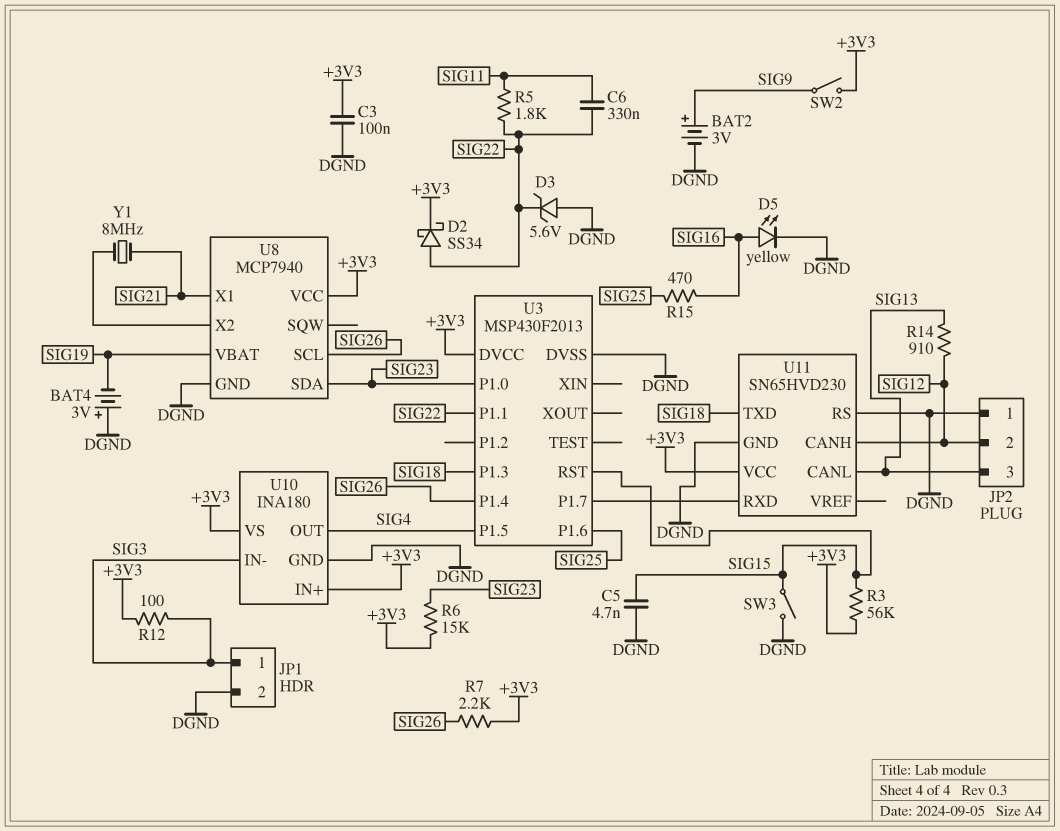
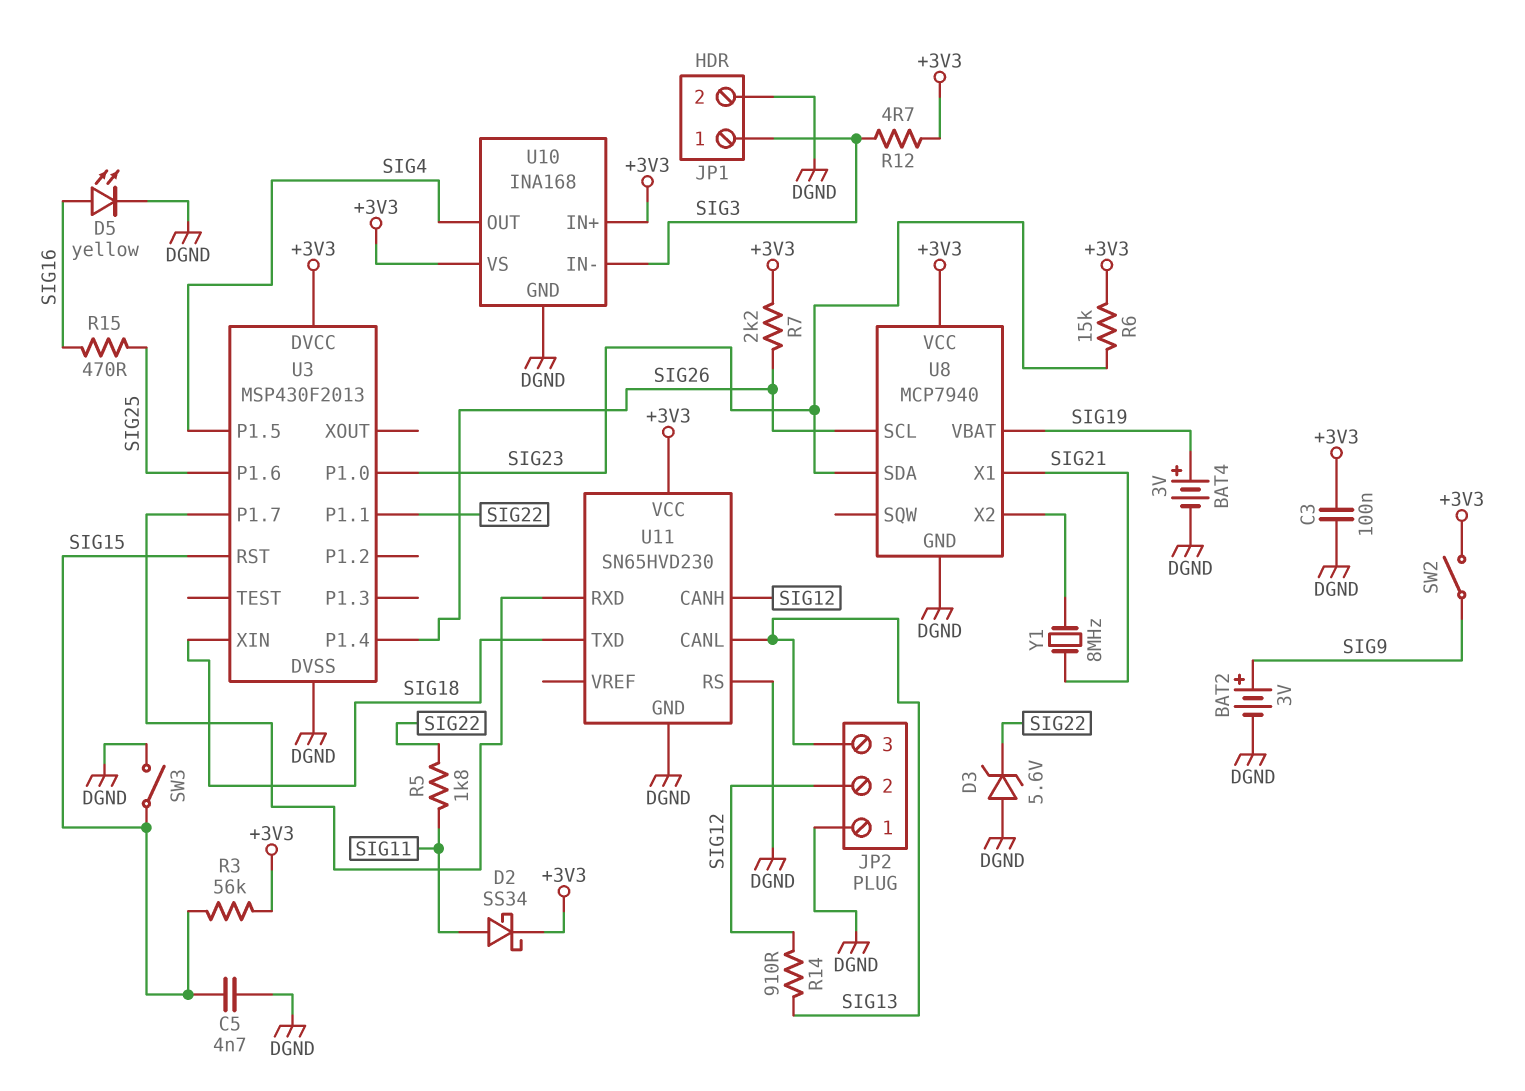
BAT4: 3V (plus DGND, minus SIG19) -> 3V (plus SIG19, minus DGND)
C6: 330nF (SIG11, SIG22) -> none
D2: schottky SS34 (A SIG22, K +3V3) -> schottky SS34 (A SIG11, K +3V3)
R12: 100 (+3V3, SIG3) -> 4.7 (+3V3, SIG3)
U3 pin P1.3: SIG18 -> none
U3 pin XIN: none -> SIG18
U10: INA180 -> INA168

